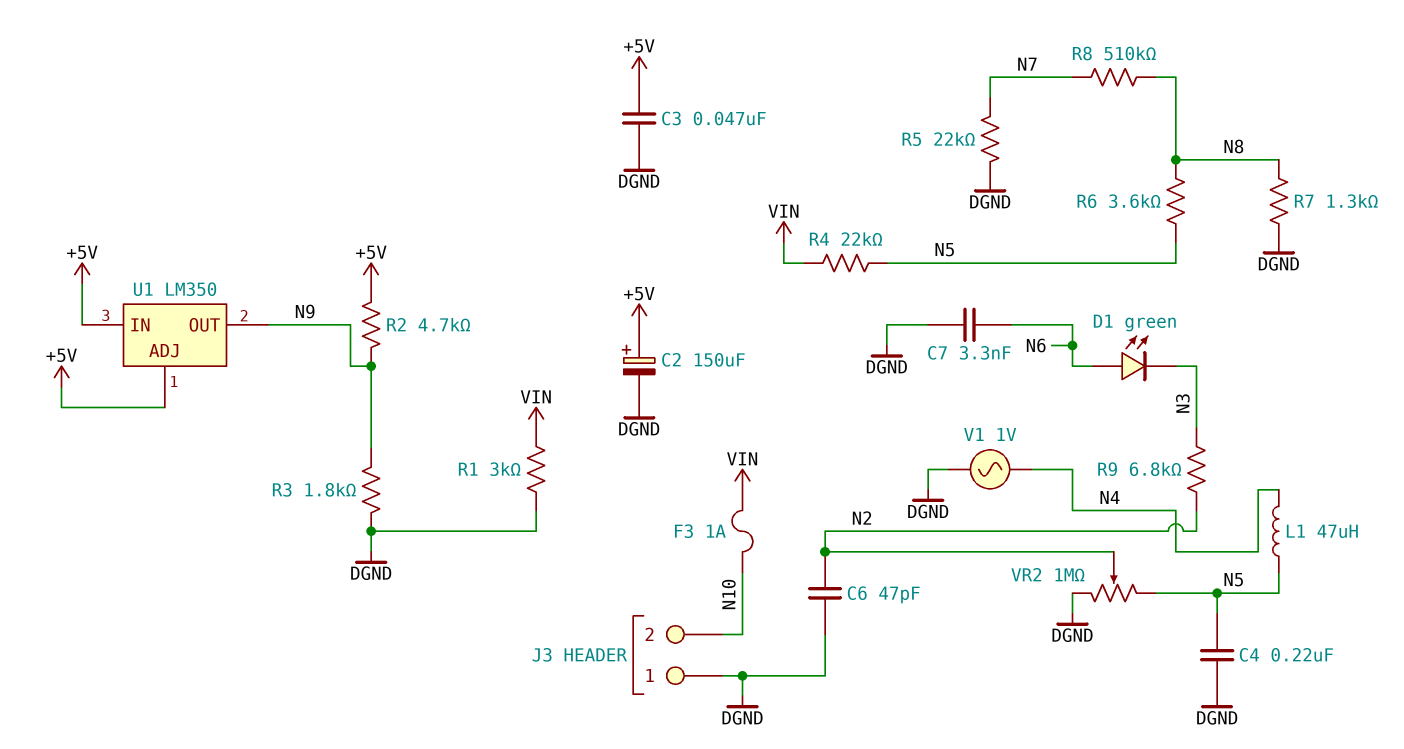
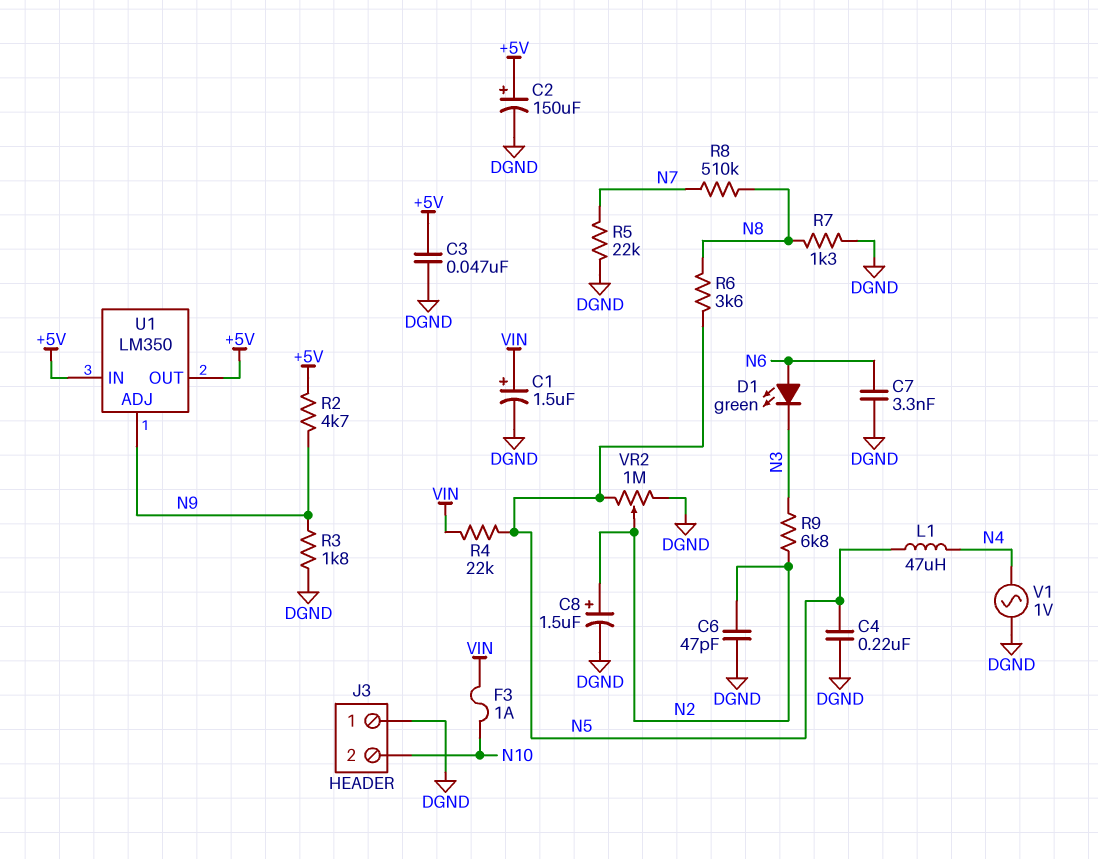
C1: none -> 1.5uF (plus VIN, minus DGND)
C8: none -> 1.5uF (plus N2, minus DGND)
R1: 3k (DGND, VIN) -> none
U1 pin ADJ: +5V -> N9
U1 pin OUT: N9 -> +5V

